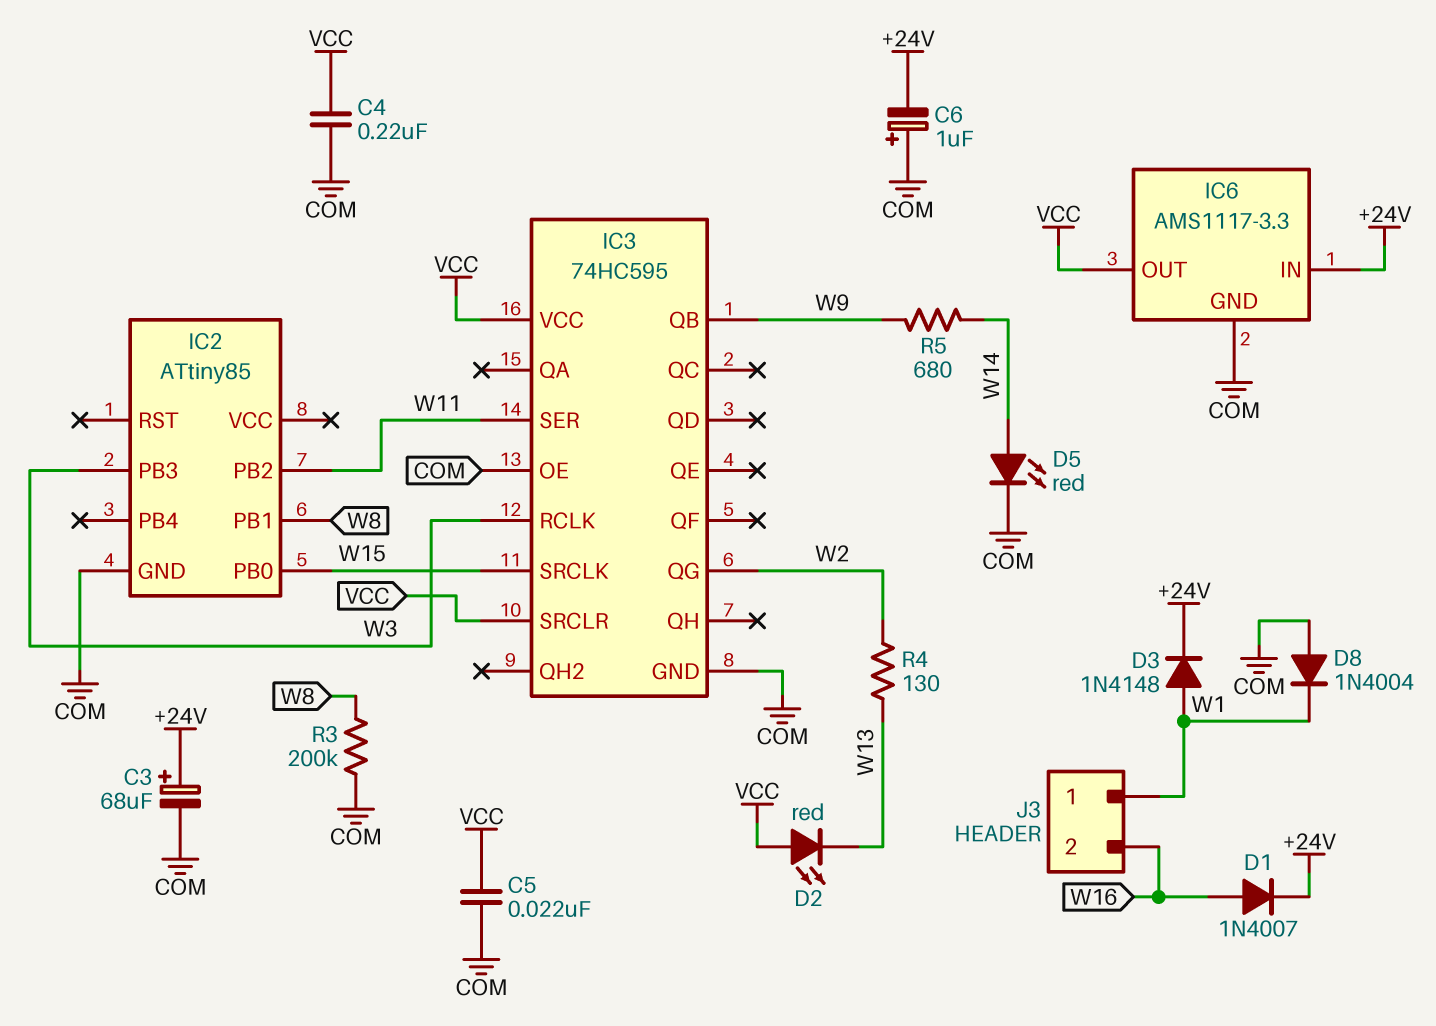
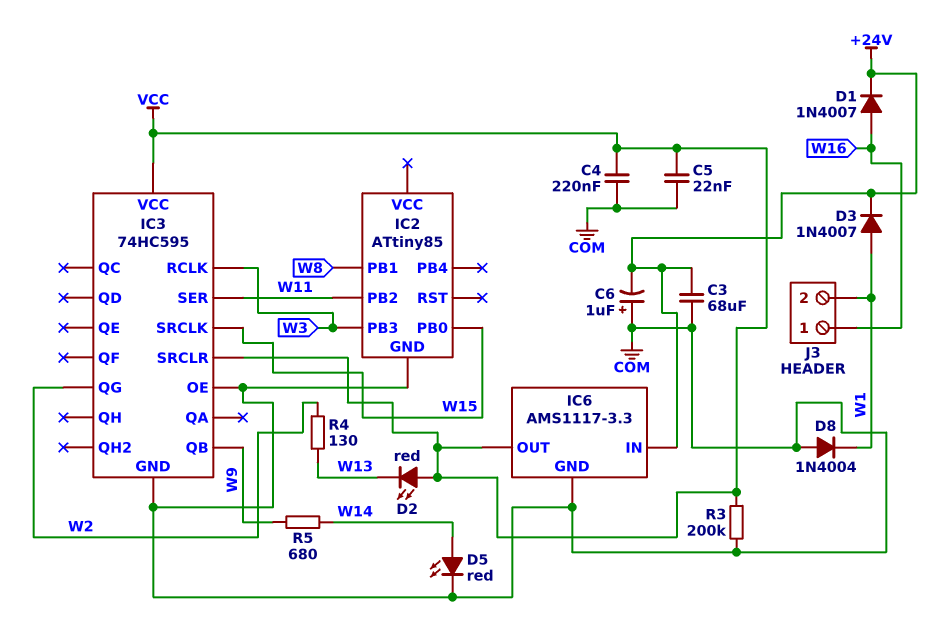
C3: 68uF (plus +24V, minus COM) -> 68uF (+24V, COM)
D3: diode 1N4148 (A W1, K +24V) -> diode 1N4007 (A W1, K +24V)
J3 pin 1: W1 -> W16
J3 pin 2: W16 -> W1
R3: 200k (COM, W8) -> 200k (COM, VCC)

